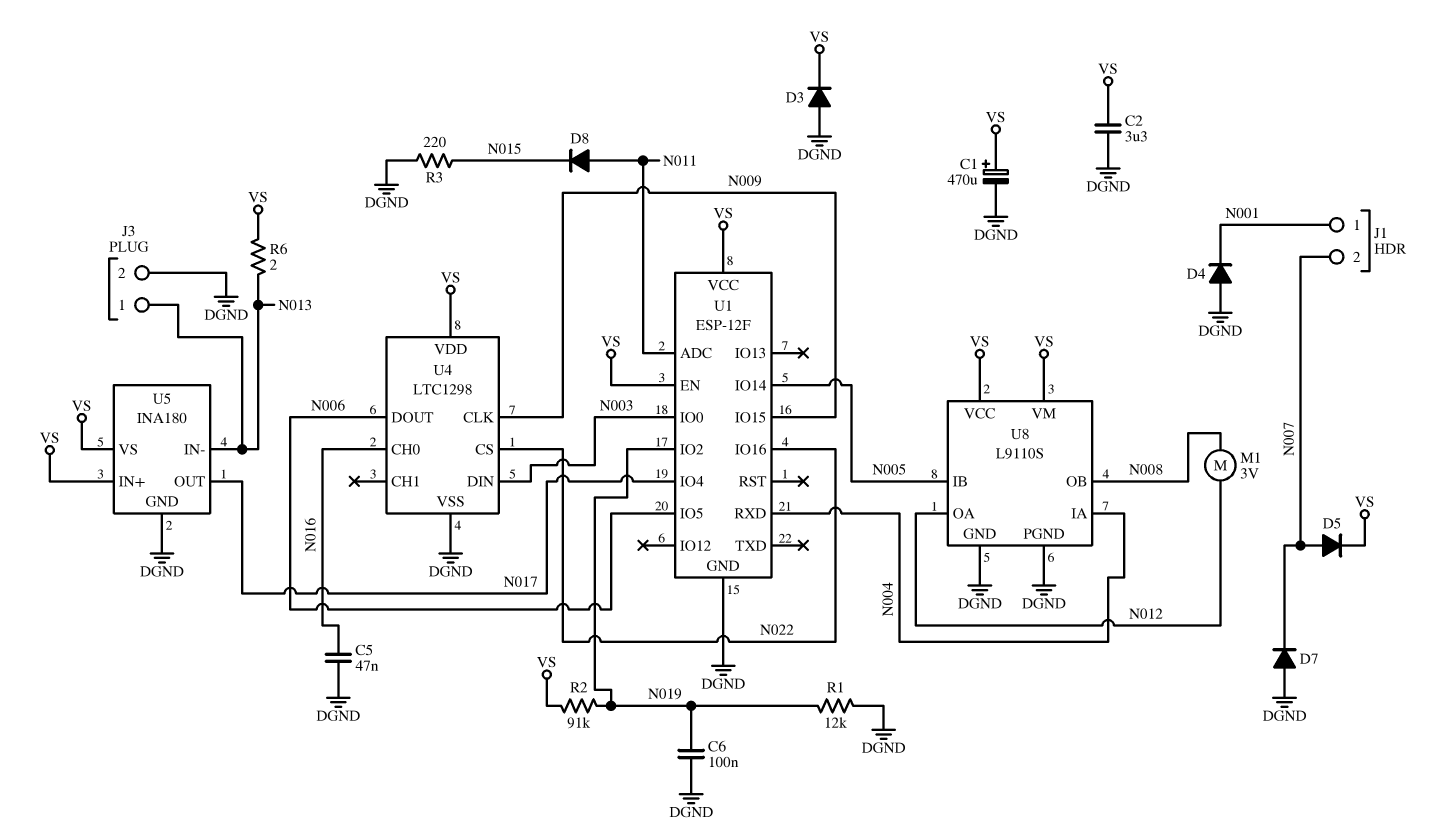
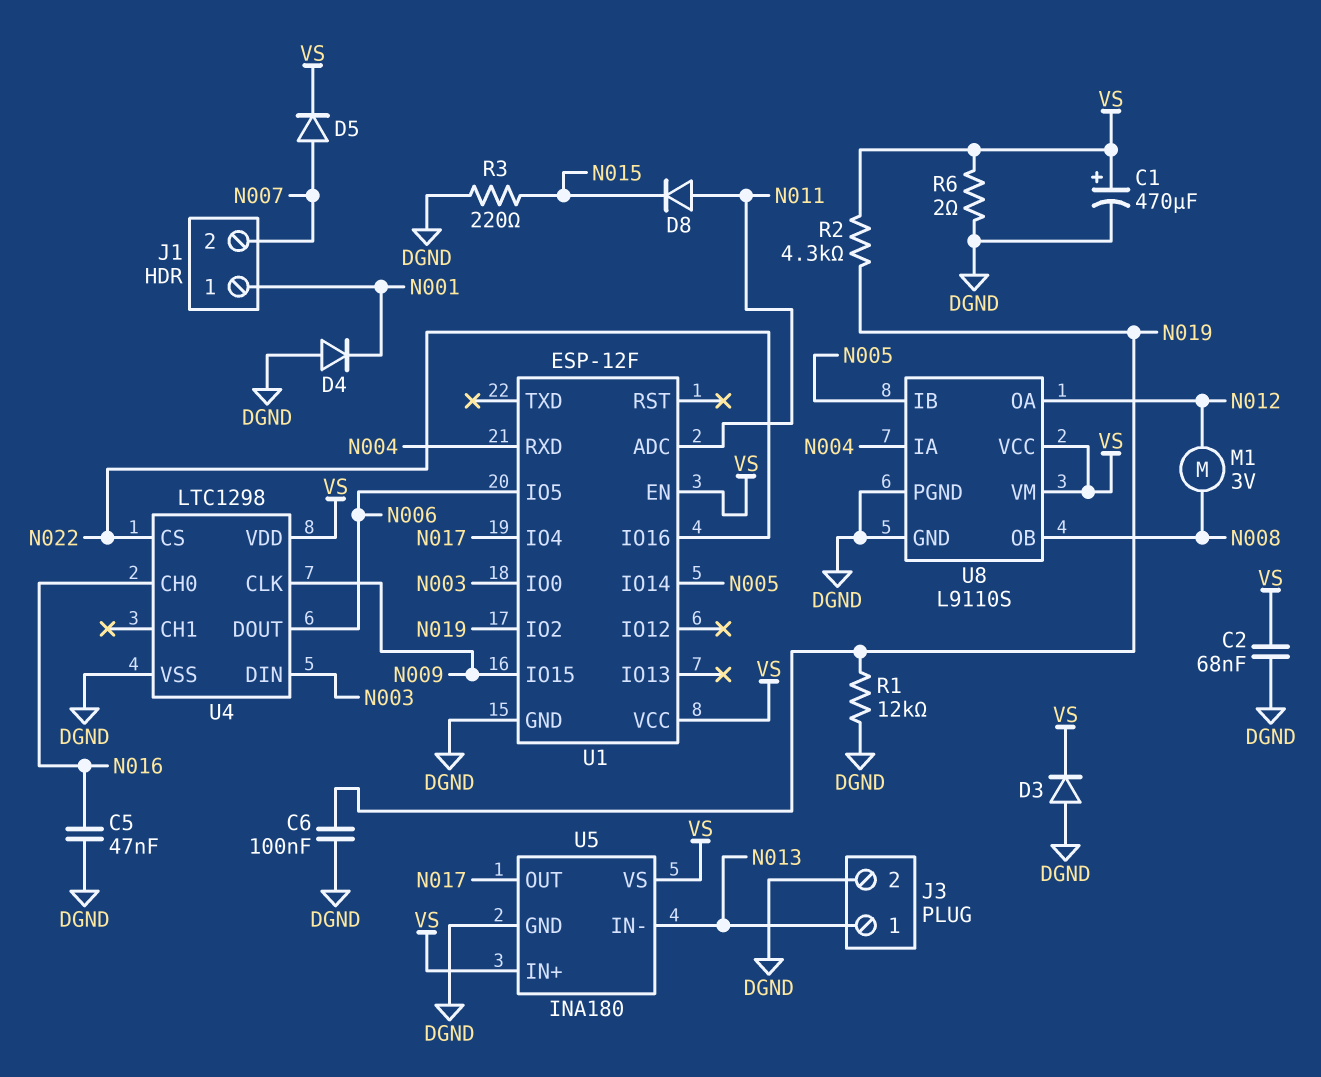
C2: 3.3uF (DGND, VS) -> 68nF (DGND, VS)
D7: diode (A DGND, K N007) -> none
R2: 91k (N019, VS) -> 4.3k (N019, VS)
R6: 2 (N013, VS) -> 2 (DGND, VS)

